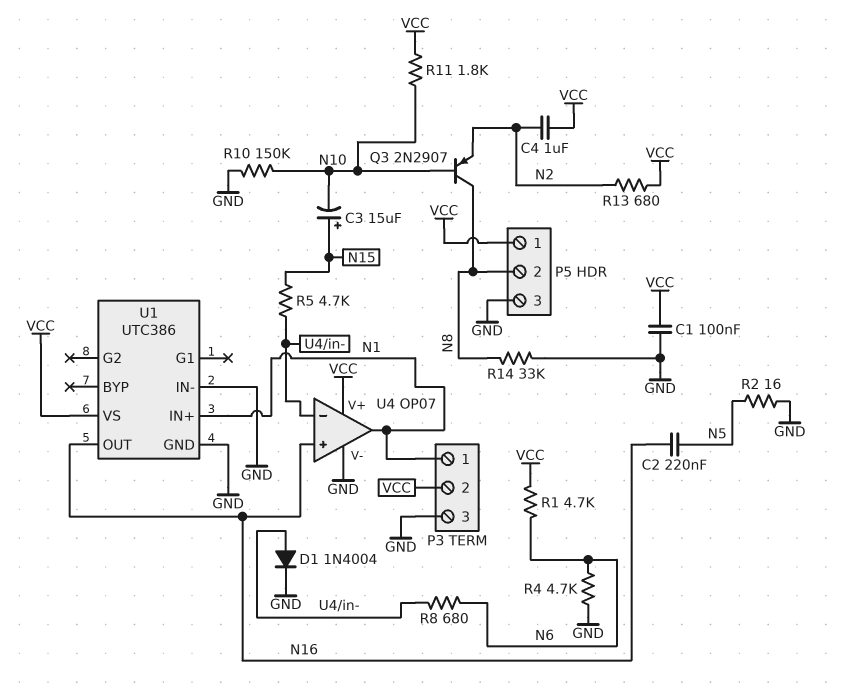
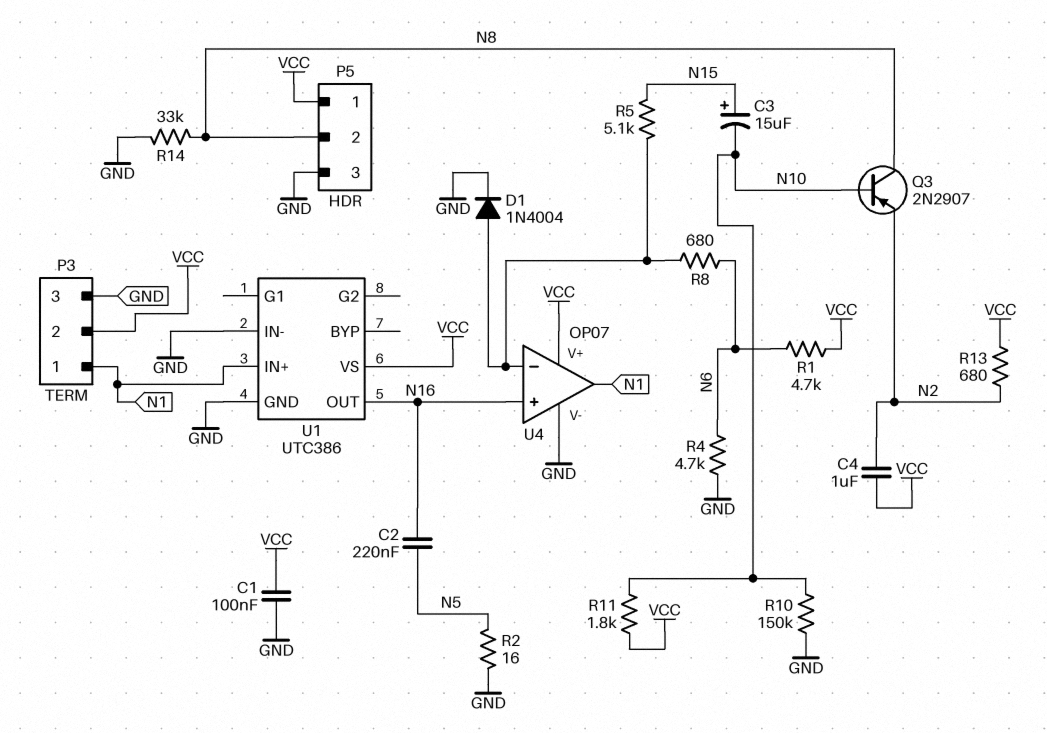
R5: 4.7k (N15, U4/in-) -> 5.1k (N15, U4/in-)

